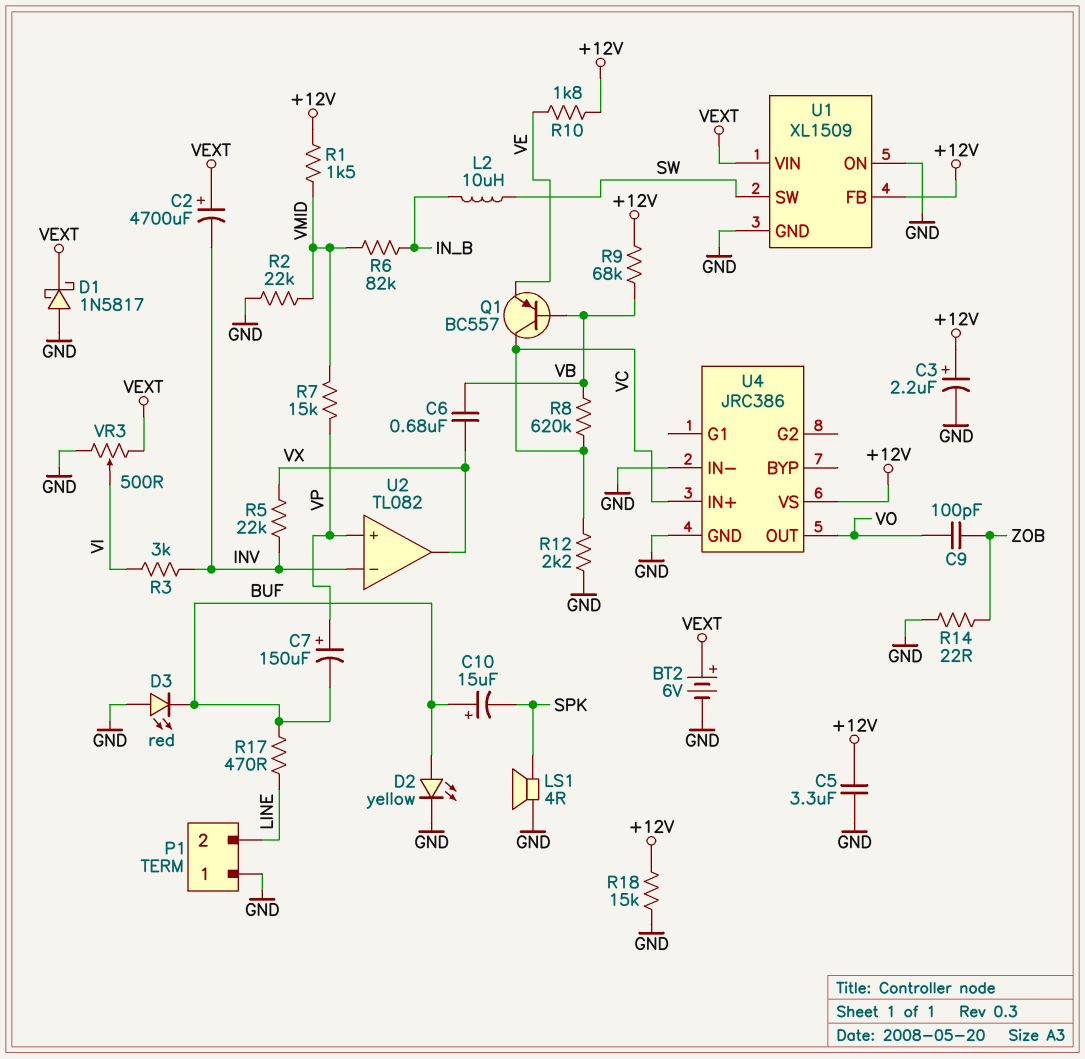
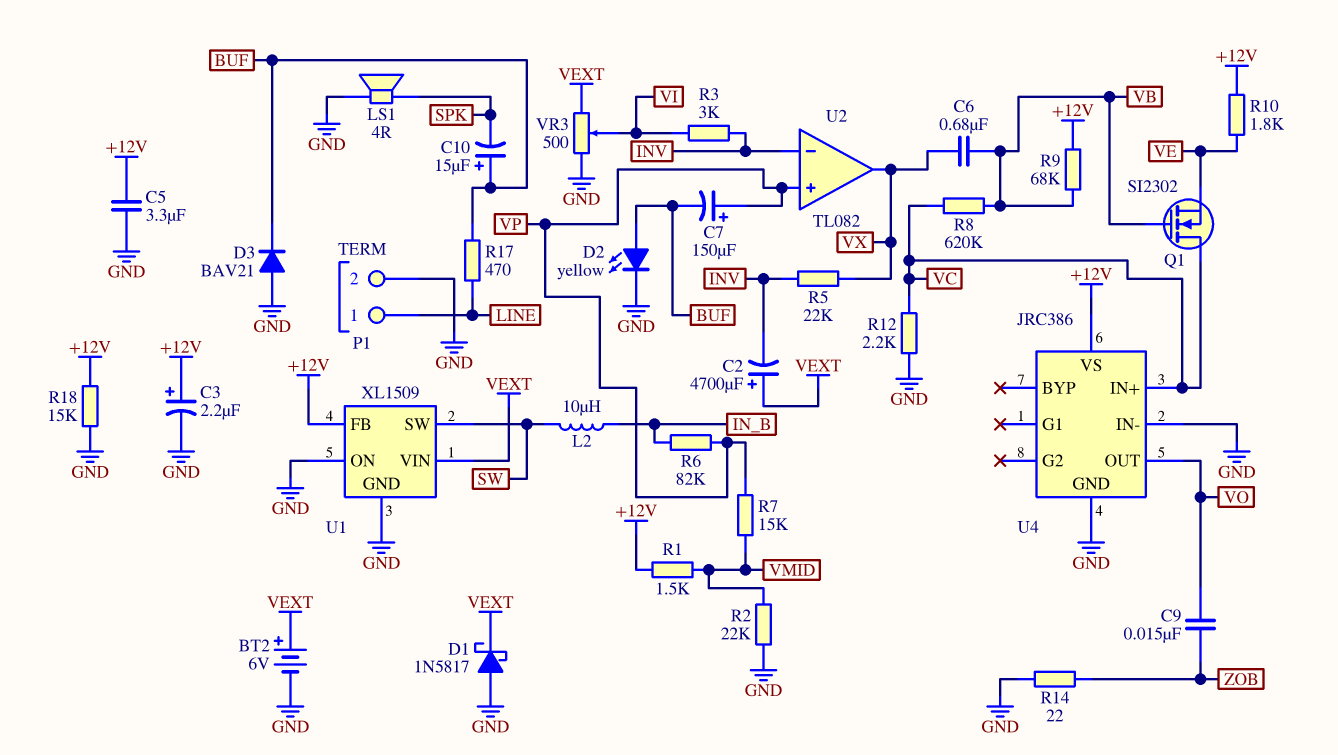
C9: 100pF (VO, ZOB) -> 15nF (VO, ZOB)
D3: LED red (A GND, K BUF) -> diode BAV21 (A GND, K BUF)
P1 pin 1: GND -> LINE
P1 pin 2: LINE -> GND
Q1: PNP BC557 (B VB, C VC, E VE) -> NMOS SI2302 (G VB, D VC, S VE)
R6: 82k (IN_B, VMID) -> 82k (IN_B, VP)

